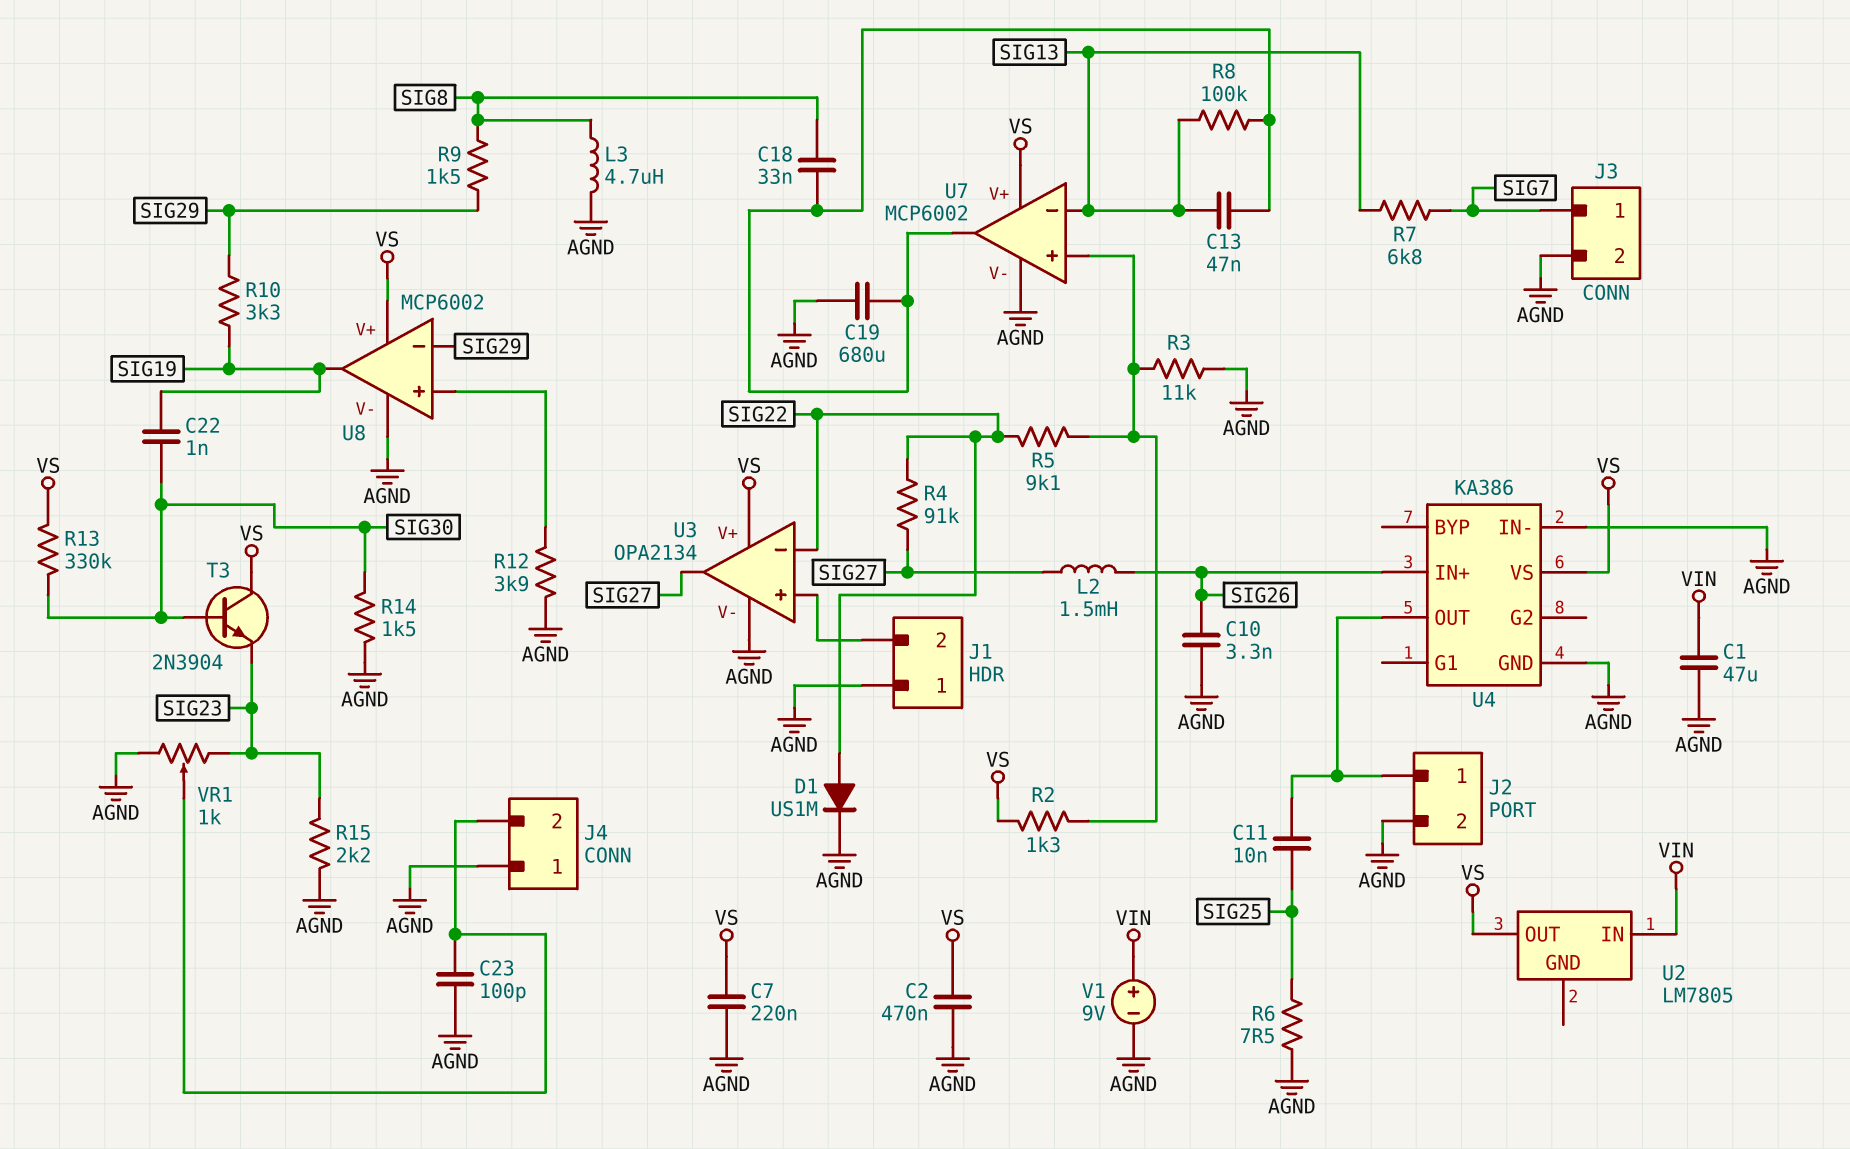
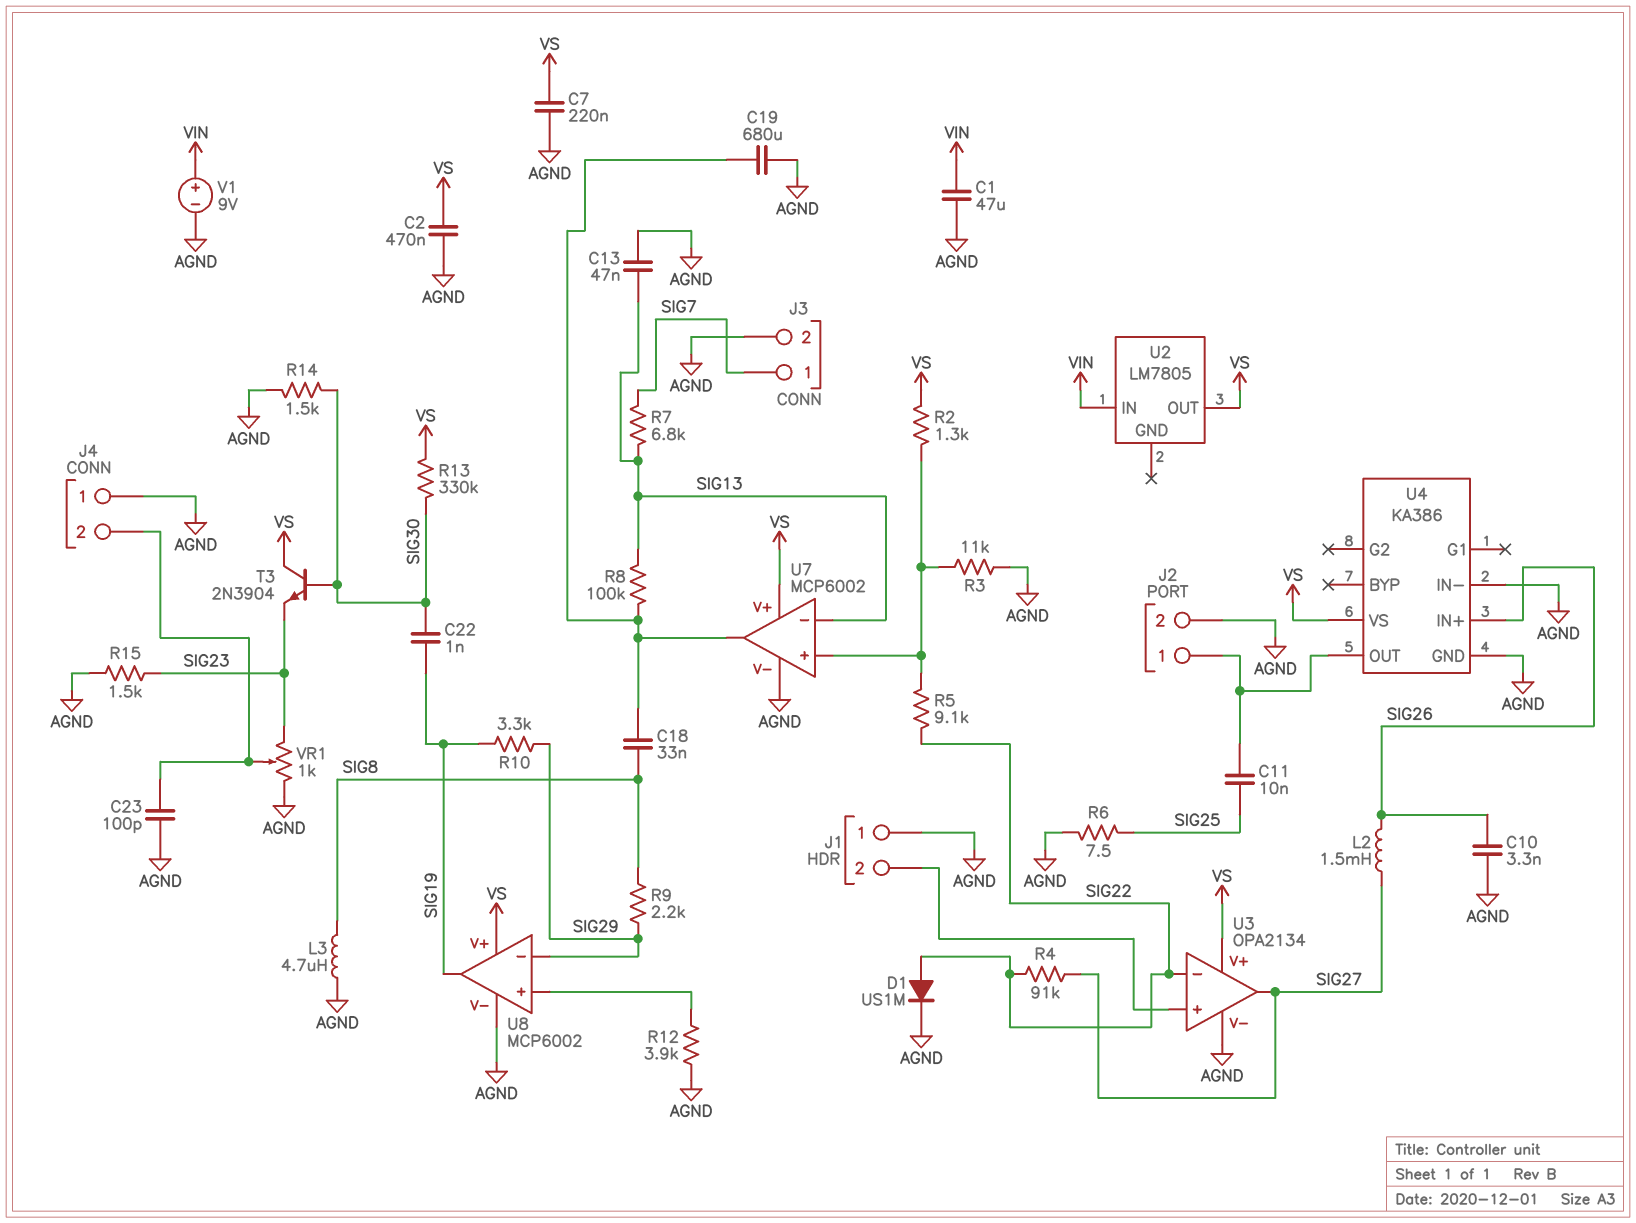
C13: 47nF (SIG13, U7/out) -> 47nF (AGND, SIG13)
R9: 1.5k (SIG8, SIG29) -> 2.2k (SIG8, SIG29)
R15: 2.2k (AGND, SIG23) -> 1.5k (AGND, SIG23)

